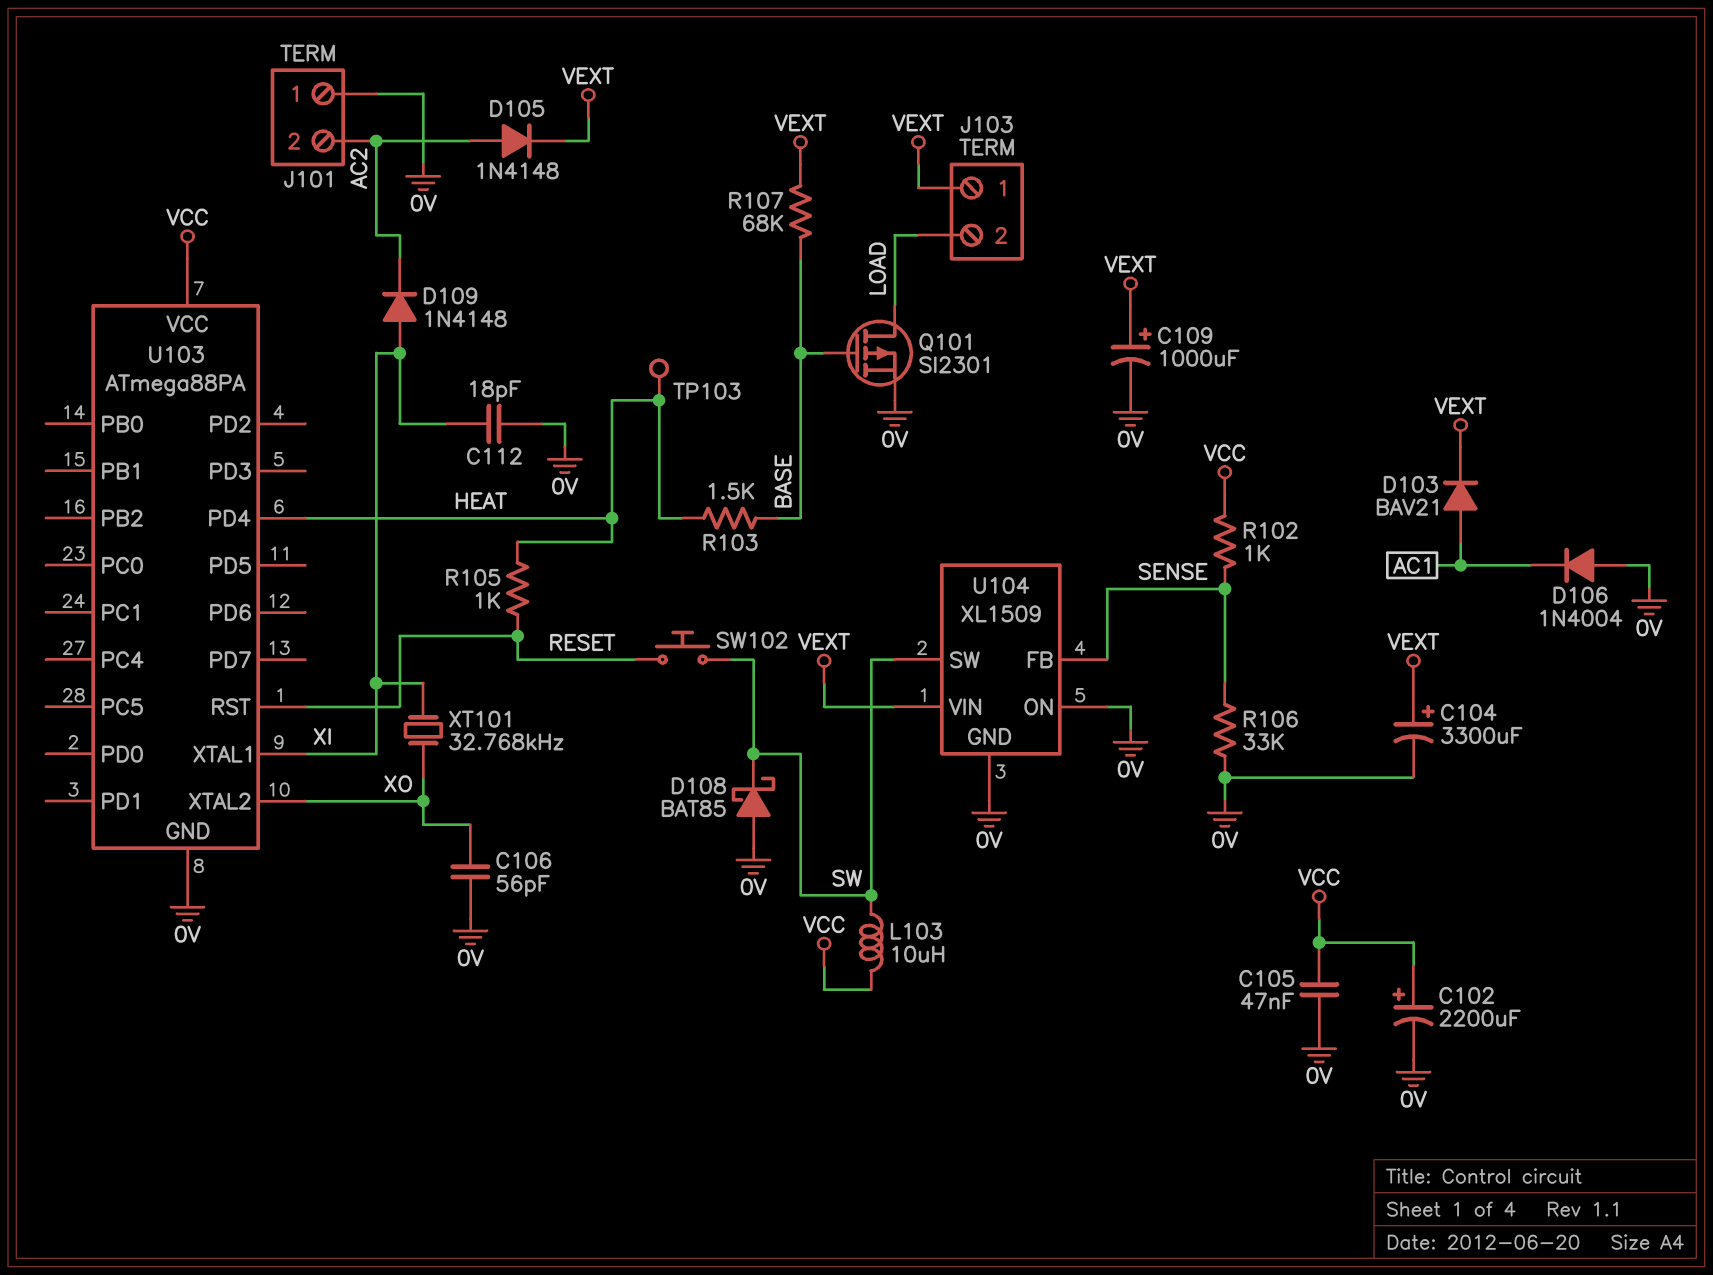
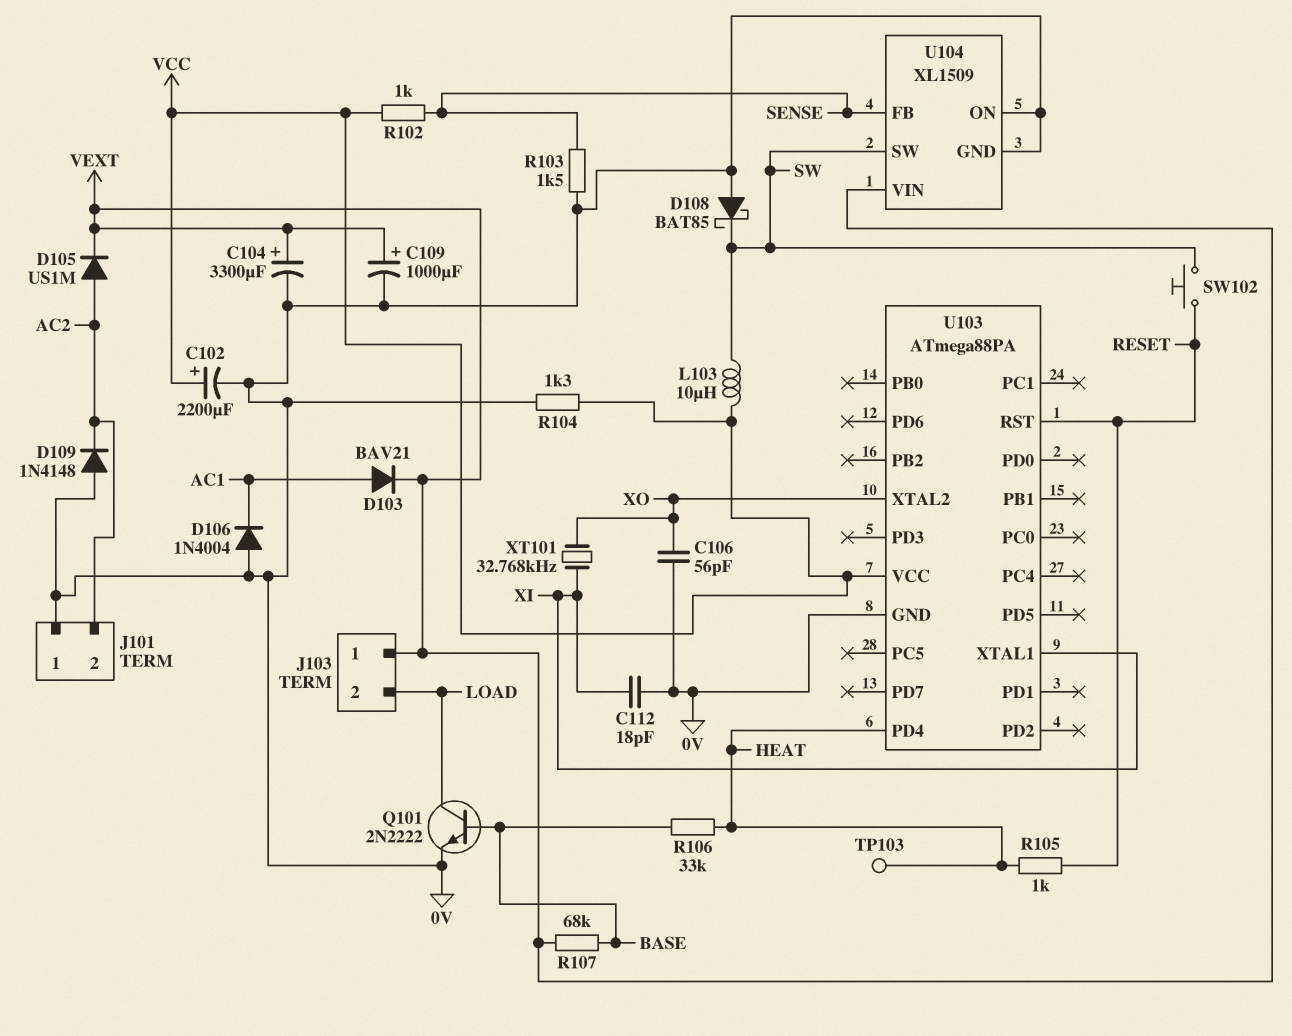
C105: 47nF (0V, VCC) -> none
D105: diode 1N4148 (A AC2, K VEXT) -> diode US1M (A AC2, K VEXT)
D109: diode 1N4148 (A XI, K AC2) -> diode 1N4148 (A 0V, K AC2)
Q101: PMOS SI2301 (G BASE, D LOAD, S 0V) -> NPN 2N2222 (B BASE, C LOAD, E 0V)
R103: 1.5k (BASE, HEAT) -> 1.5k (0V, SENSE)
R104: none -> 1.3k (0V, VCC)
R106: 33k (0V, SENSE) -> 33k (BASE, HEAT)

